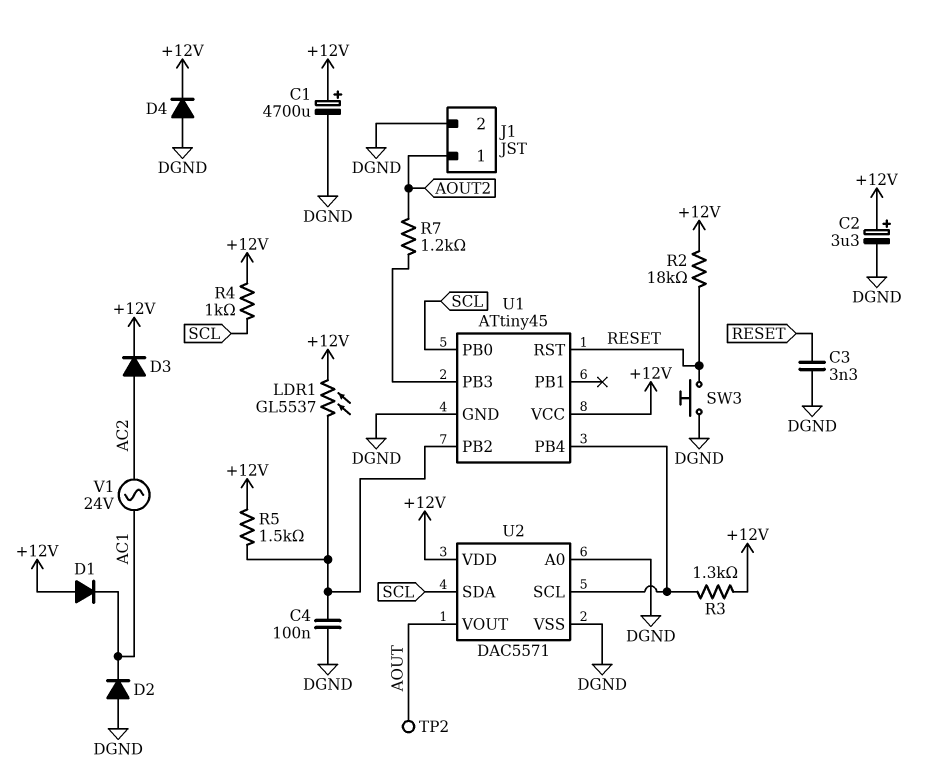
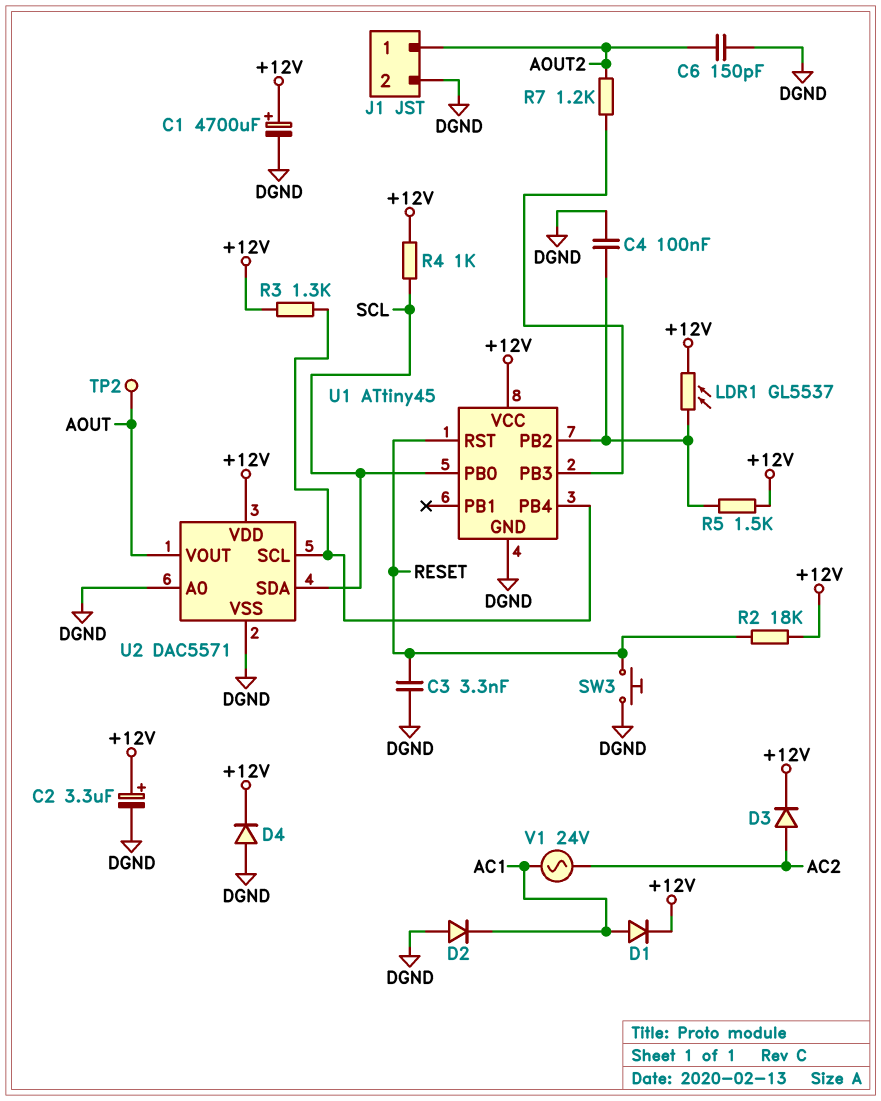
C6: none -> 150pF (AOUT2, DGND)
D1: diode (A +12V, K AC1) -> diode (A AC1, K +12V)

